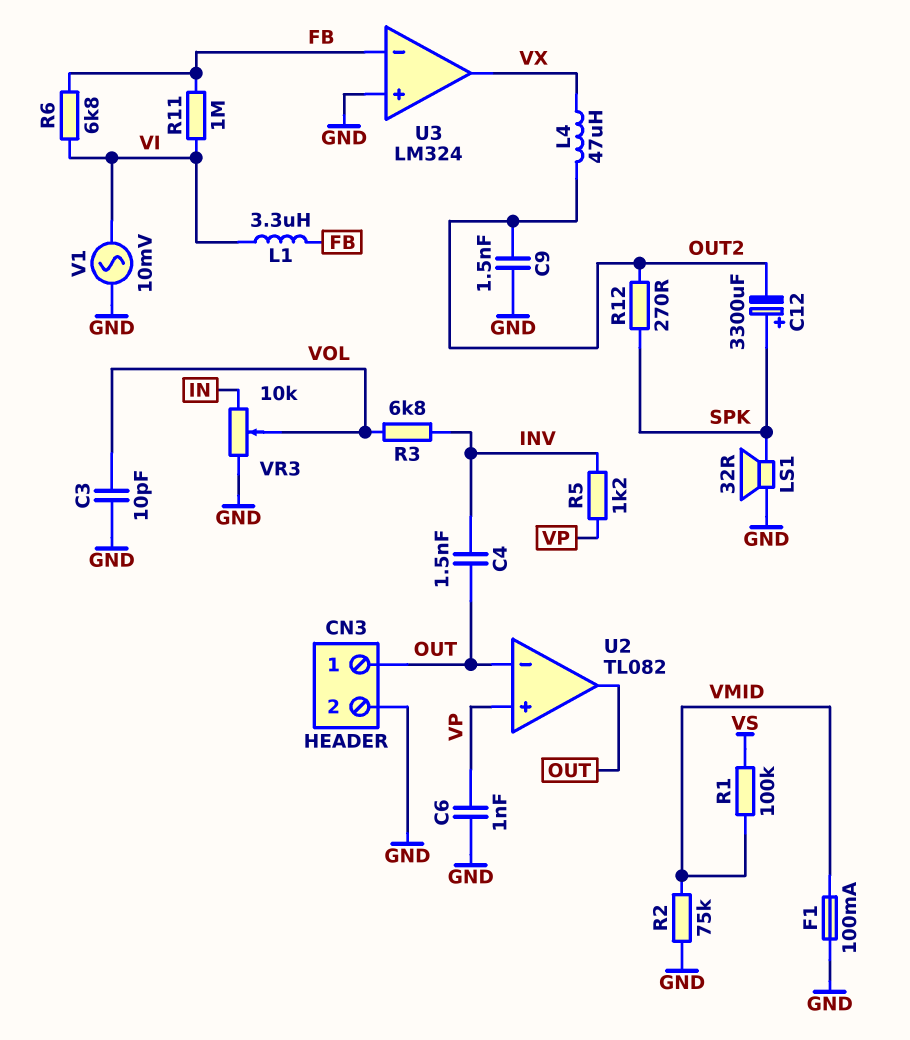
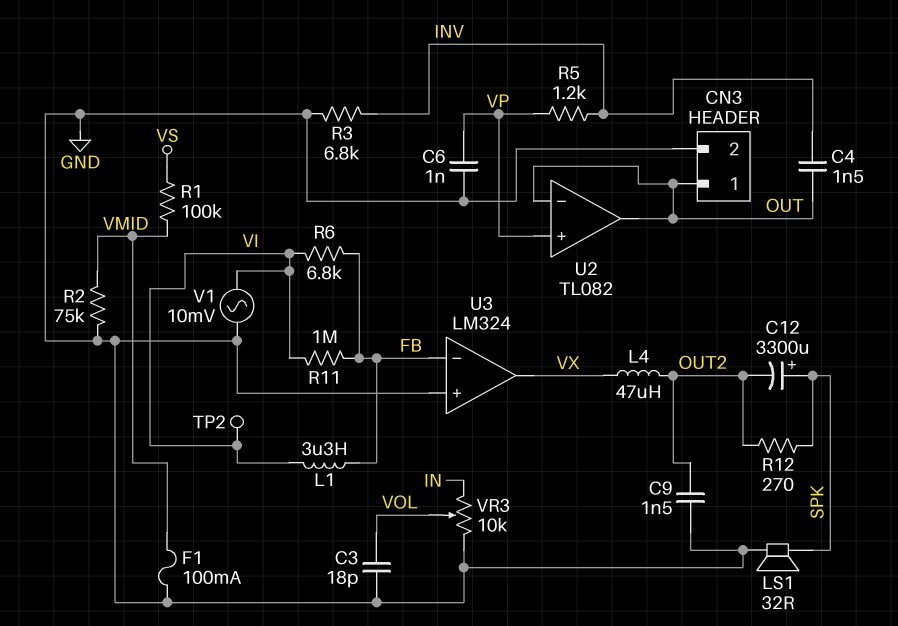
C3: 10pF (GND, VOL) -> 18pF (GND, VOL)
R3: 6.8k (INV, VOL) -> 6.8k (GND, INV)
TP2: none -> test point (VI)

